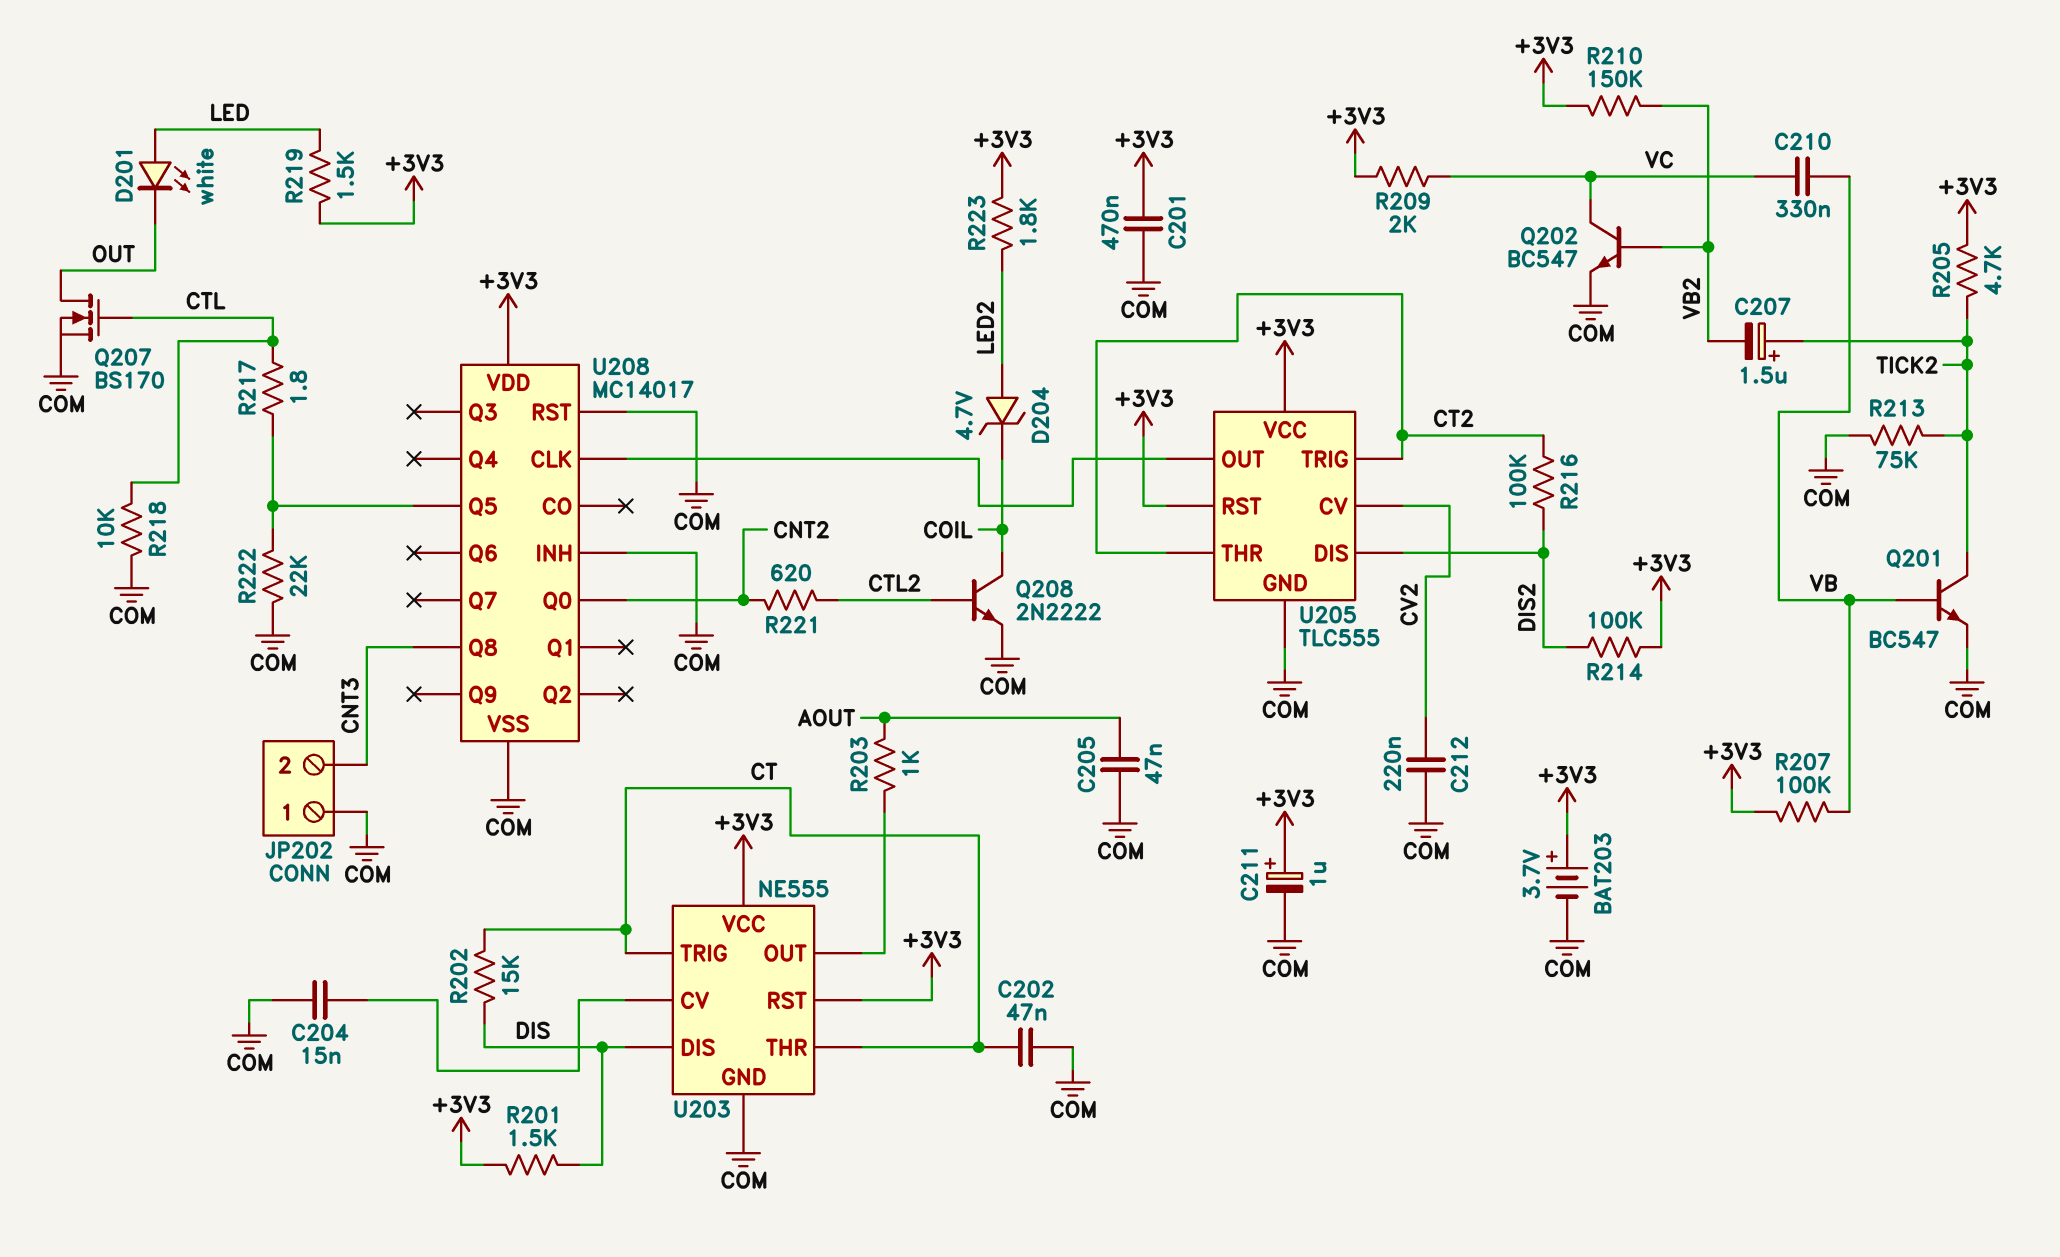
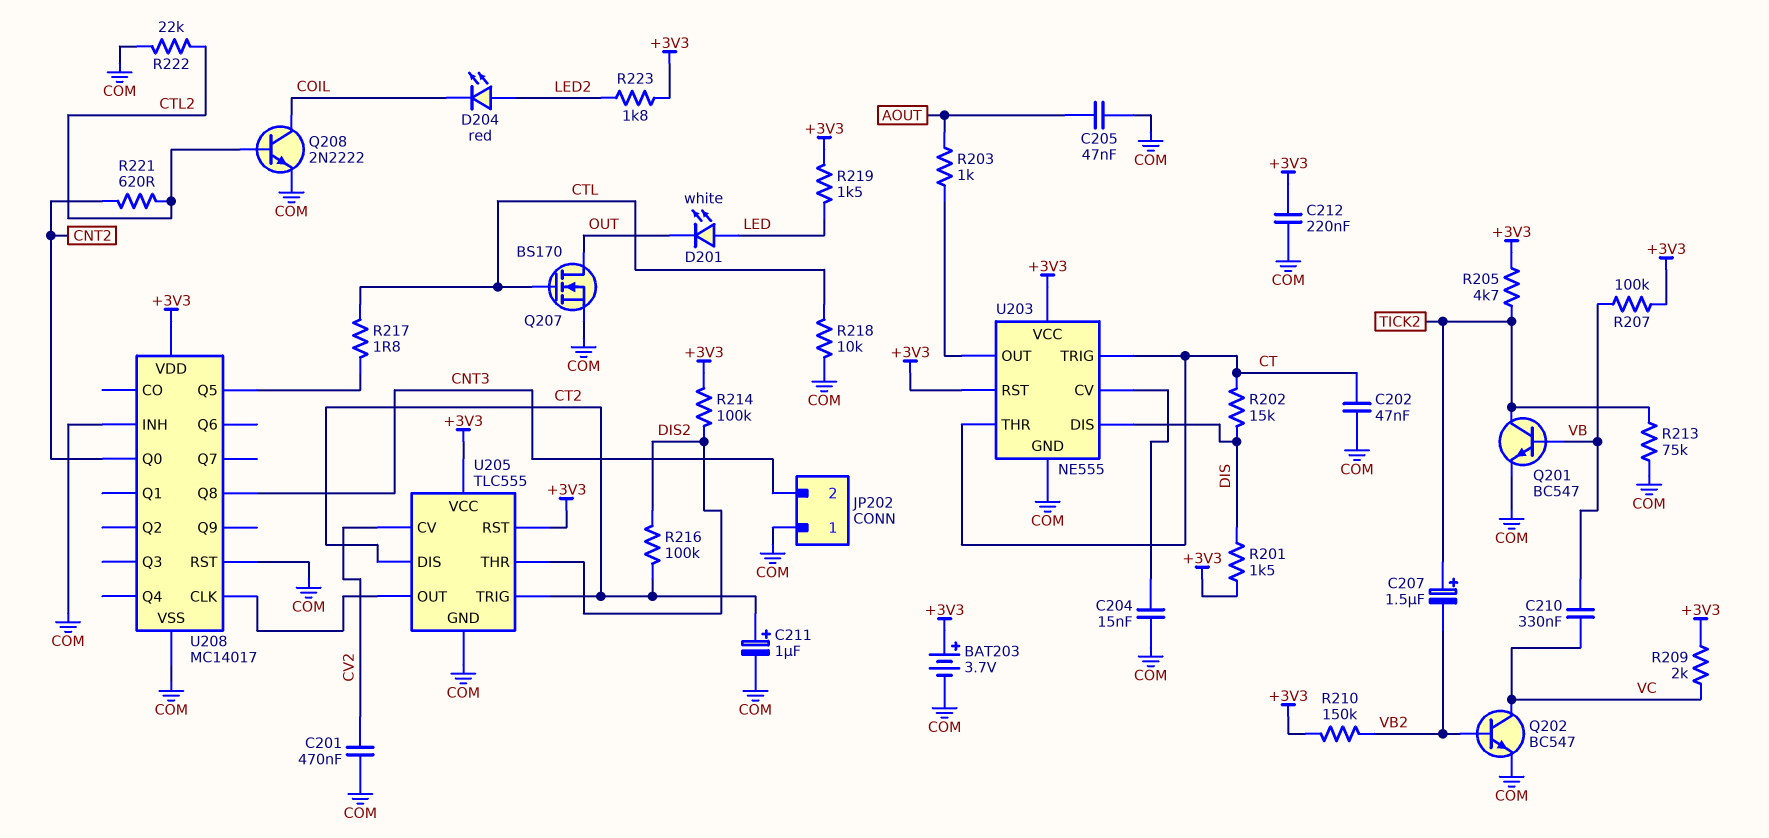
C201: 470nF (+3V3, COM) -> 470nF (COM, CV2)
C211: 1uF (plus +3V3, minus COM) -> 1uF (plus CT2, minus COM)
C212: 220nF (COM, CV2) -> 220nF (+3V3, COM)
D204: zener 4.7V (A LED2, K COIL) -> LED red (A LED2, K COIL)
R222: 22k (COM, U208/Q5) -> 22k (COM, CTL2)
U205 pin DIS: DIS2 -> CT2
U205 pin THR: CT2 -> DIS2

